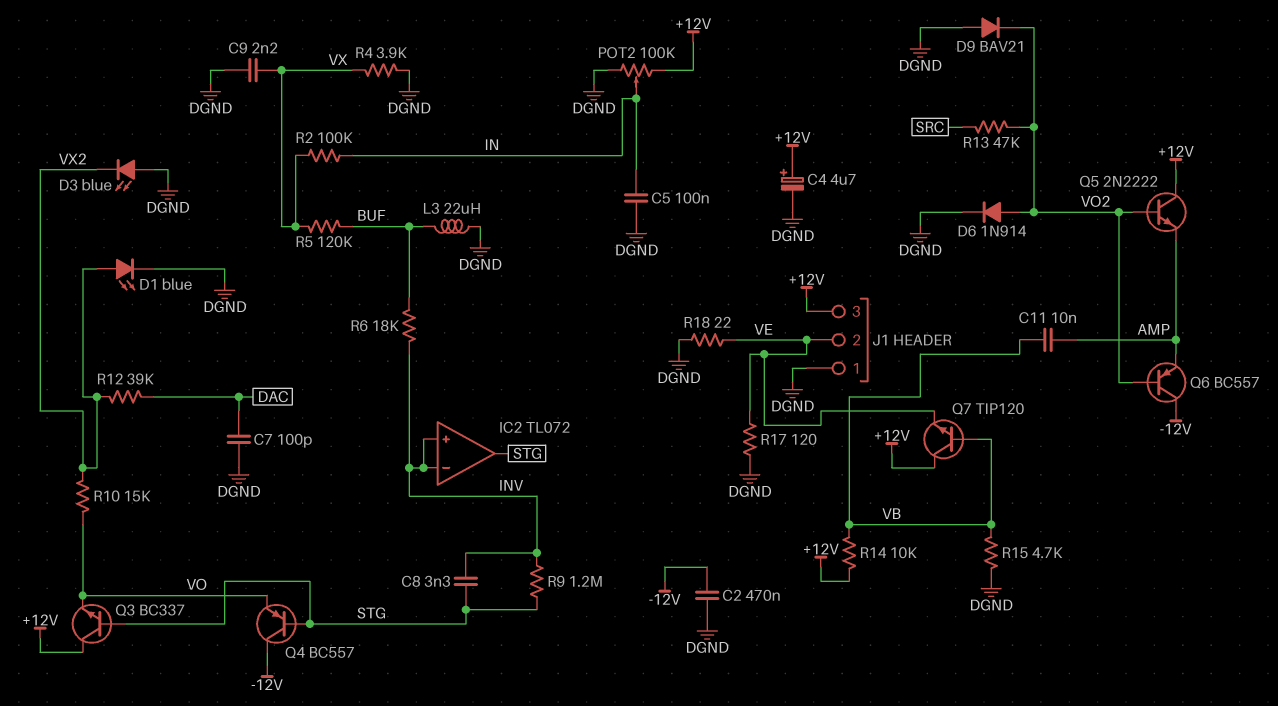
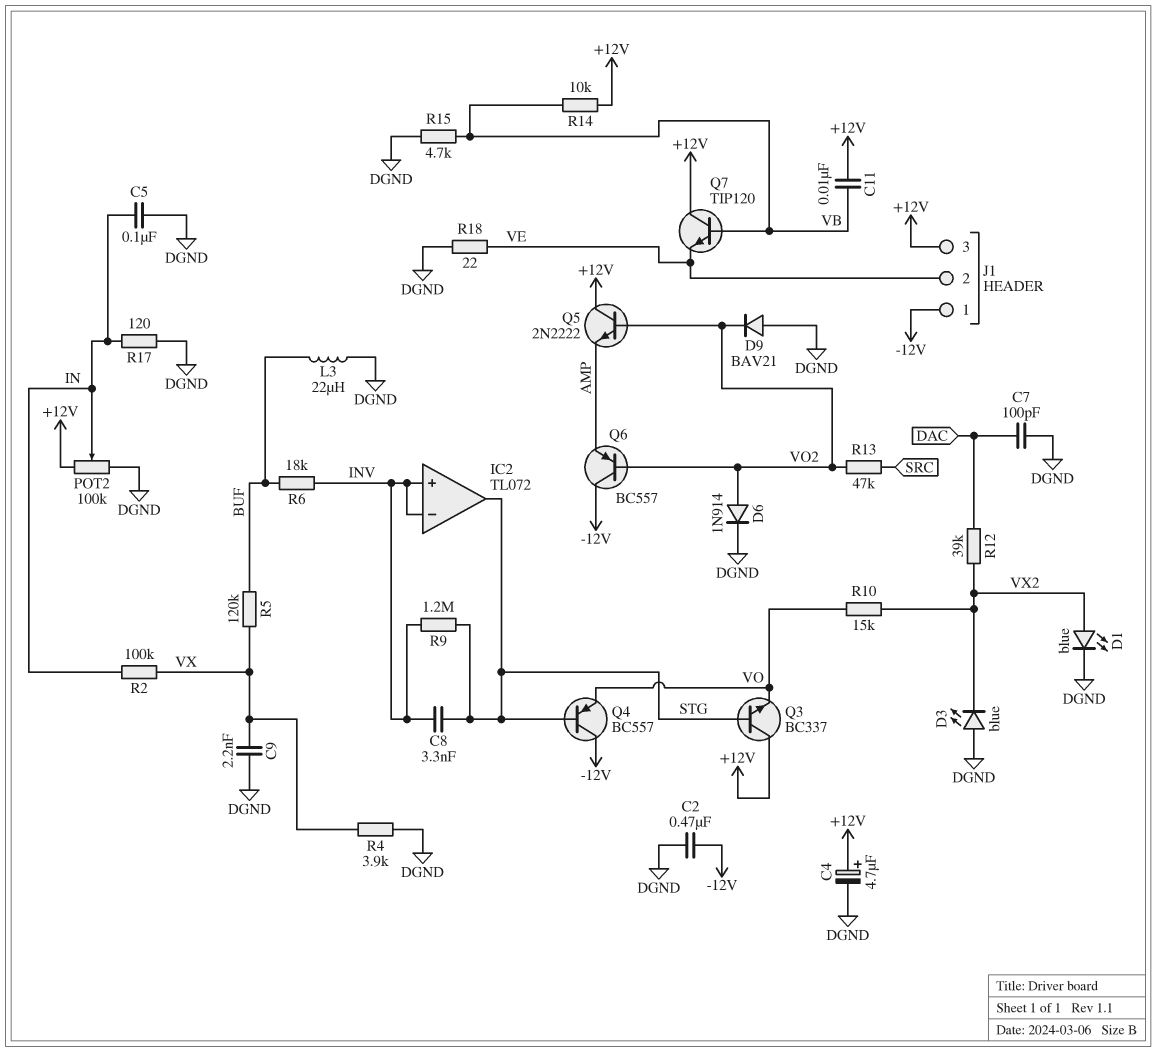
C11: 10nF (AMP, VB) -> 10nF (+12V, VB)
J1 pin 1: DGND -> -12V
R17: 120 (DGND, VE) -> 120 (DGND, IN)

